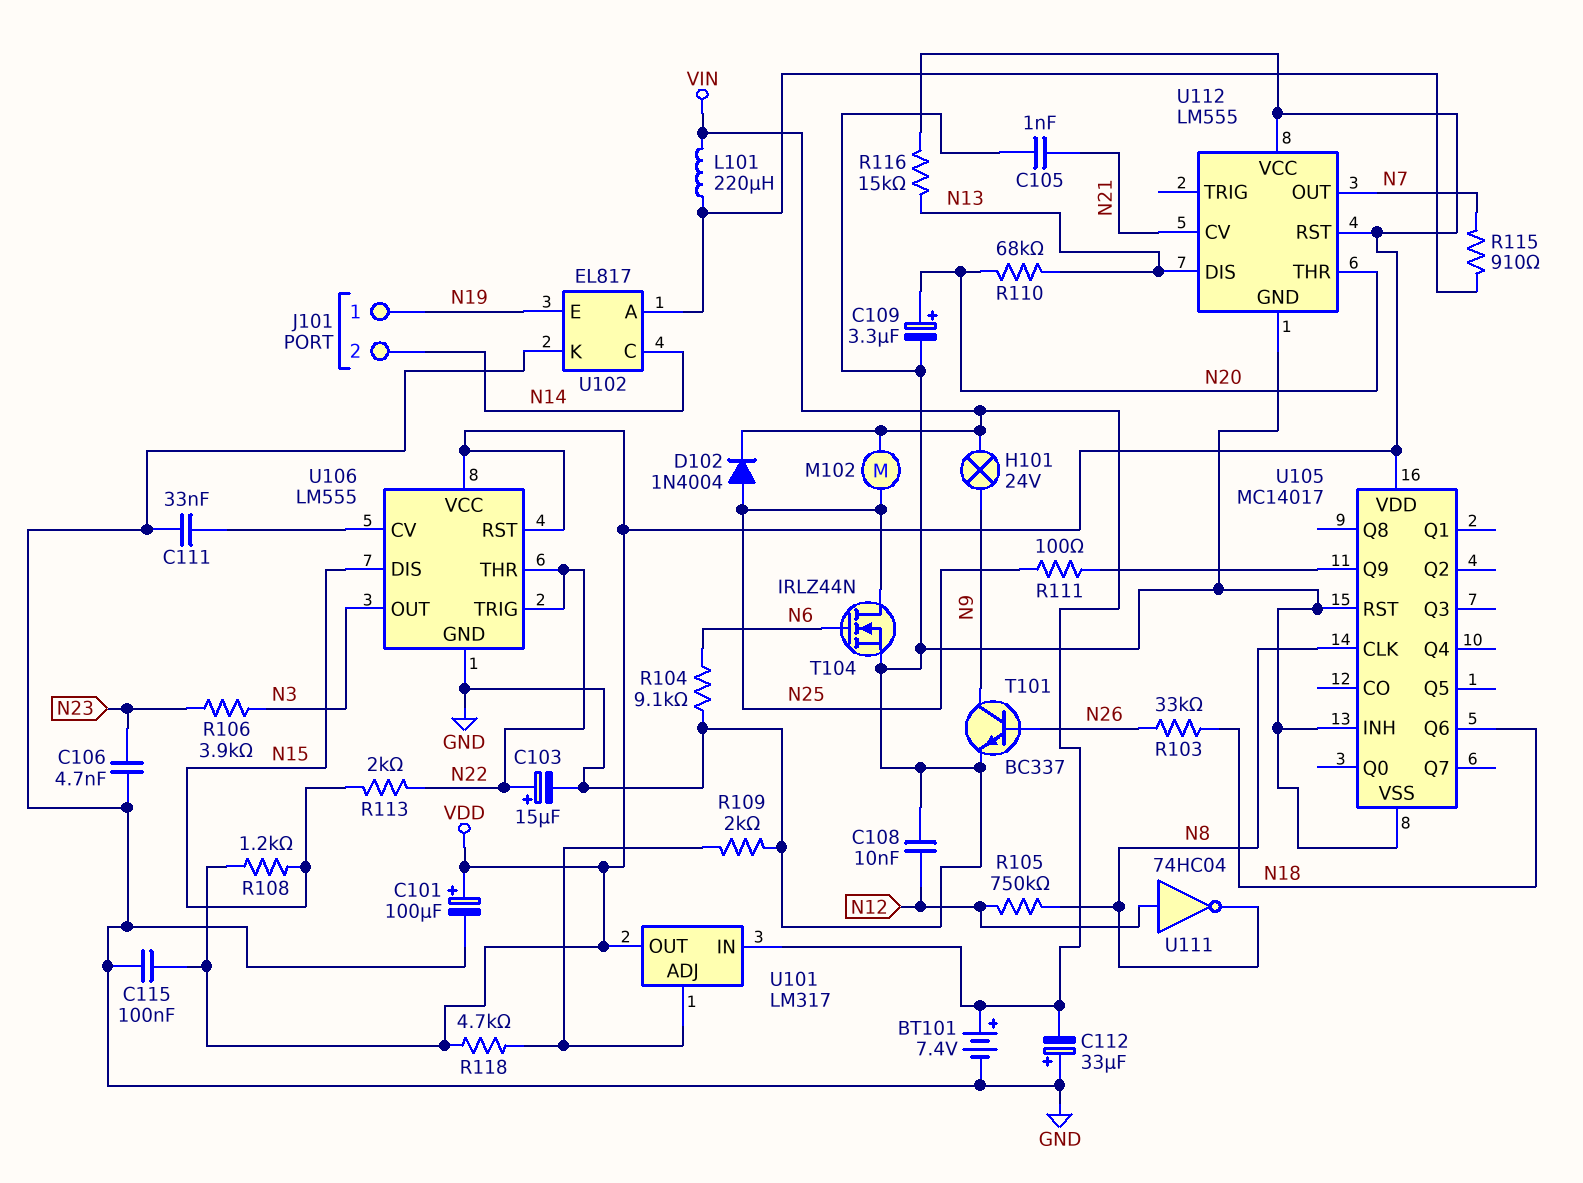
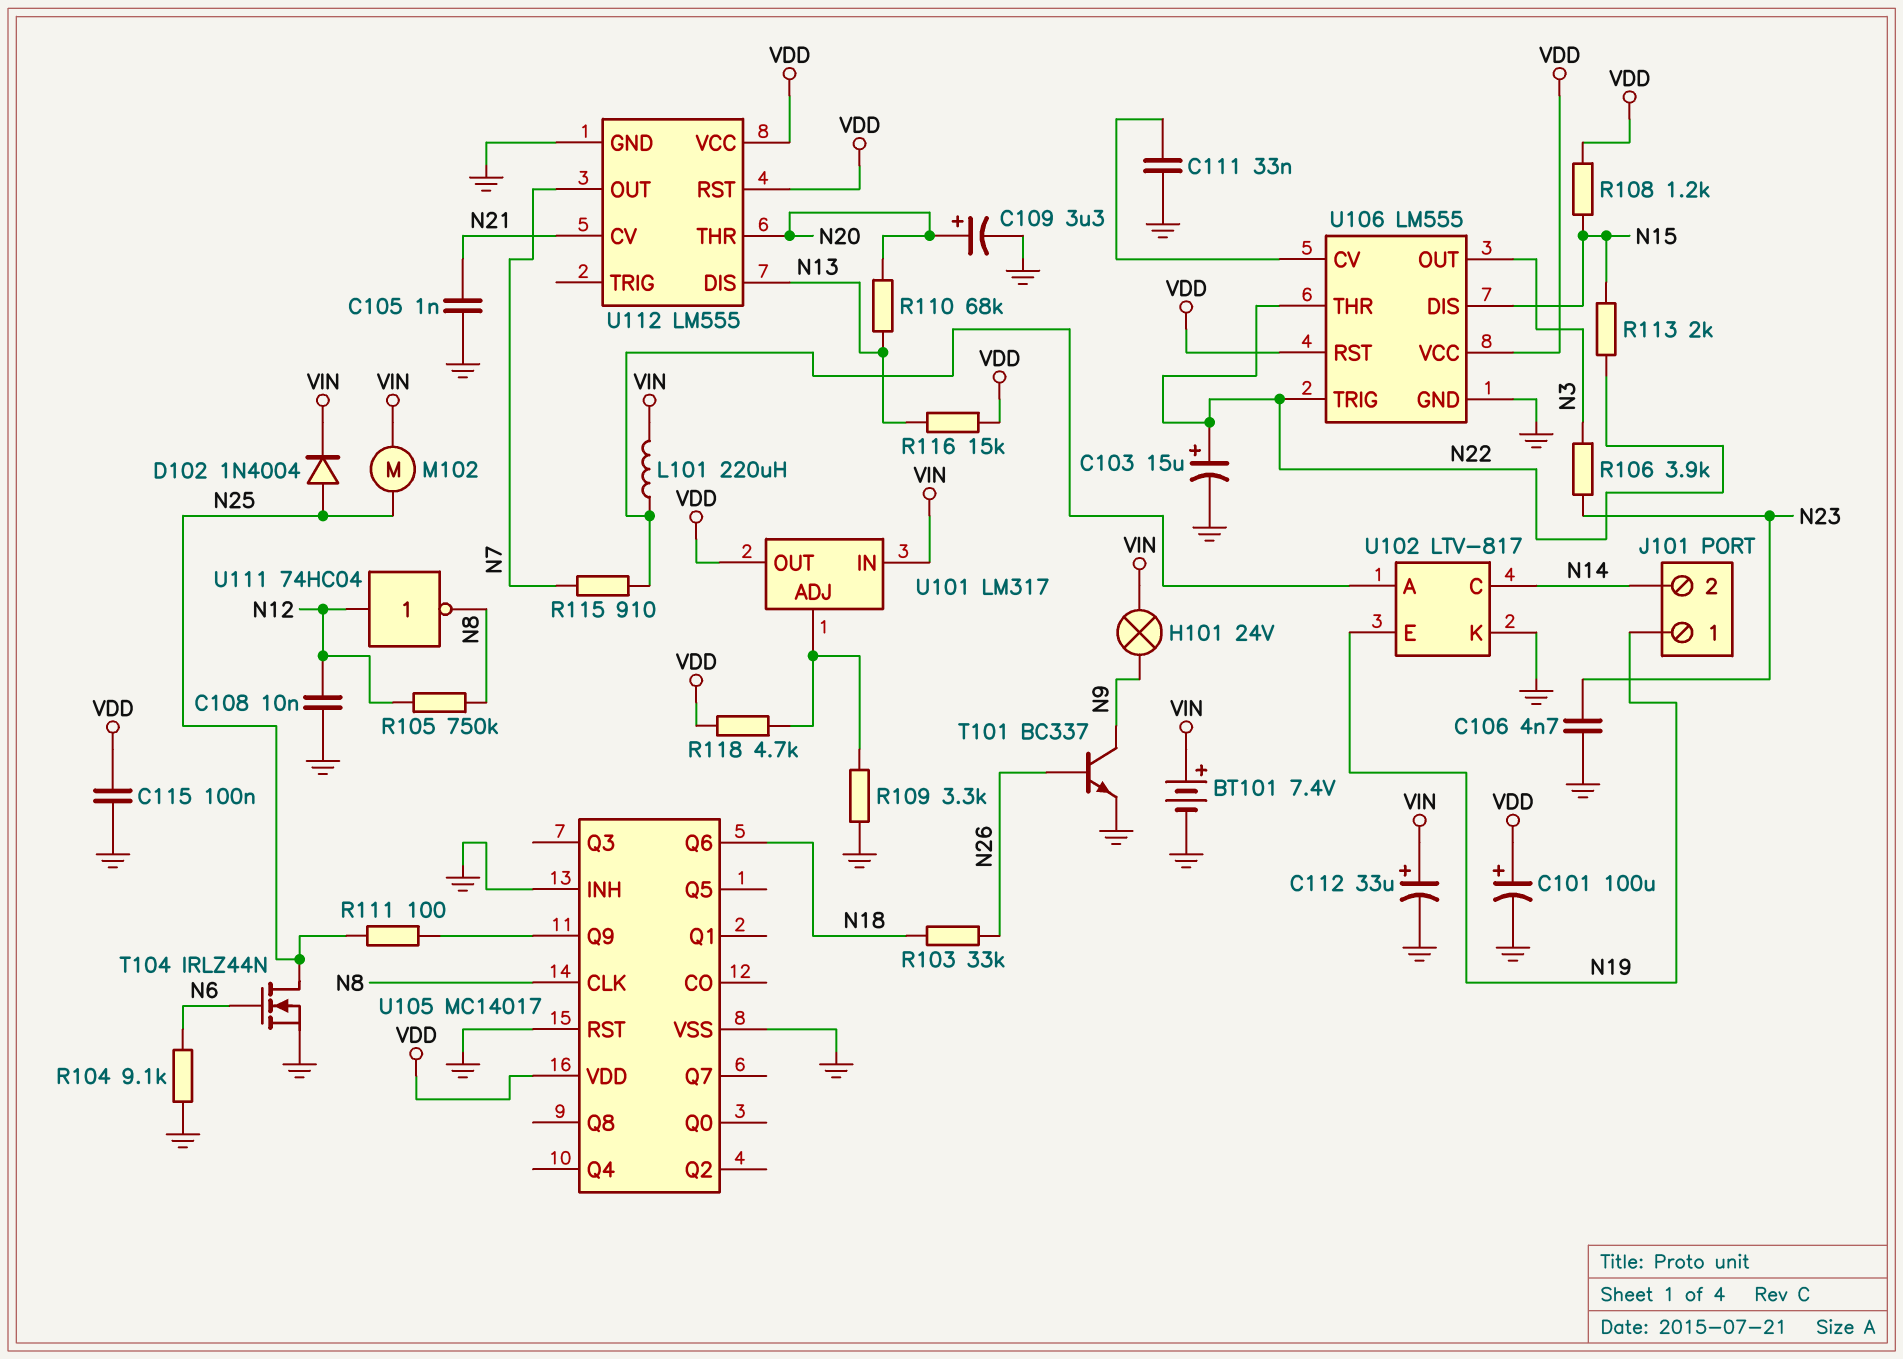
C112: 33uF (plus GND, minus VIN) -> 33uF (plus VIN, minus GND)
R109: 2k (GND, U101/ADJ) -> 3.3k (GND, U101/ADJ)
U102: EL817 -> LTV-817

